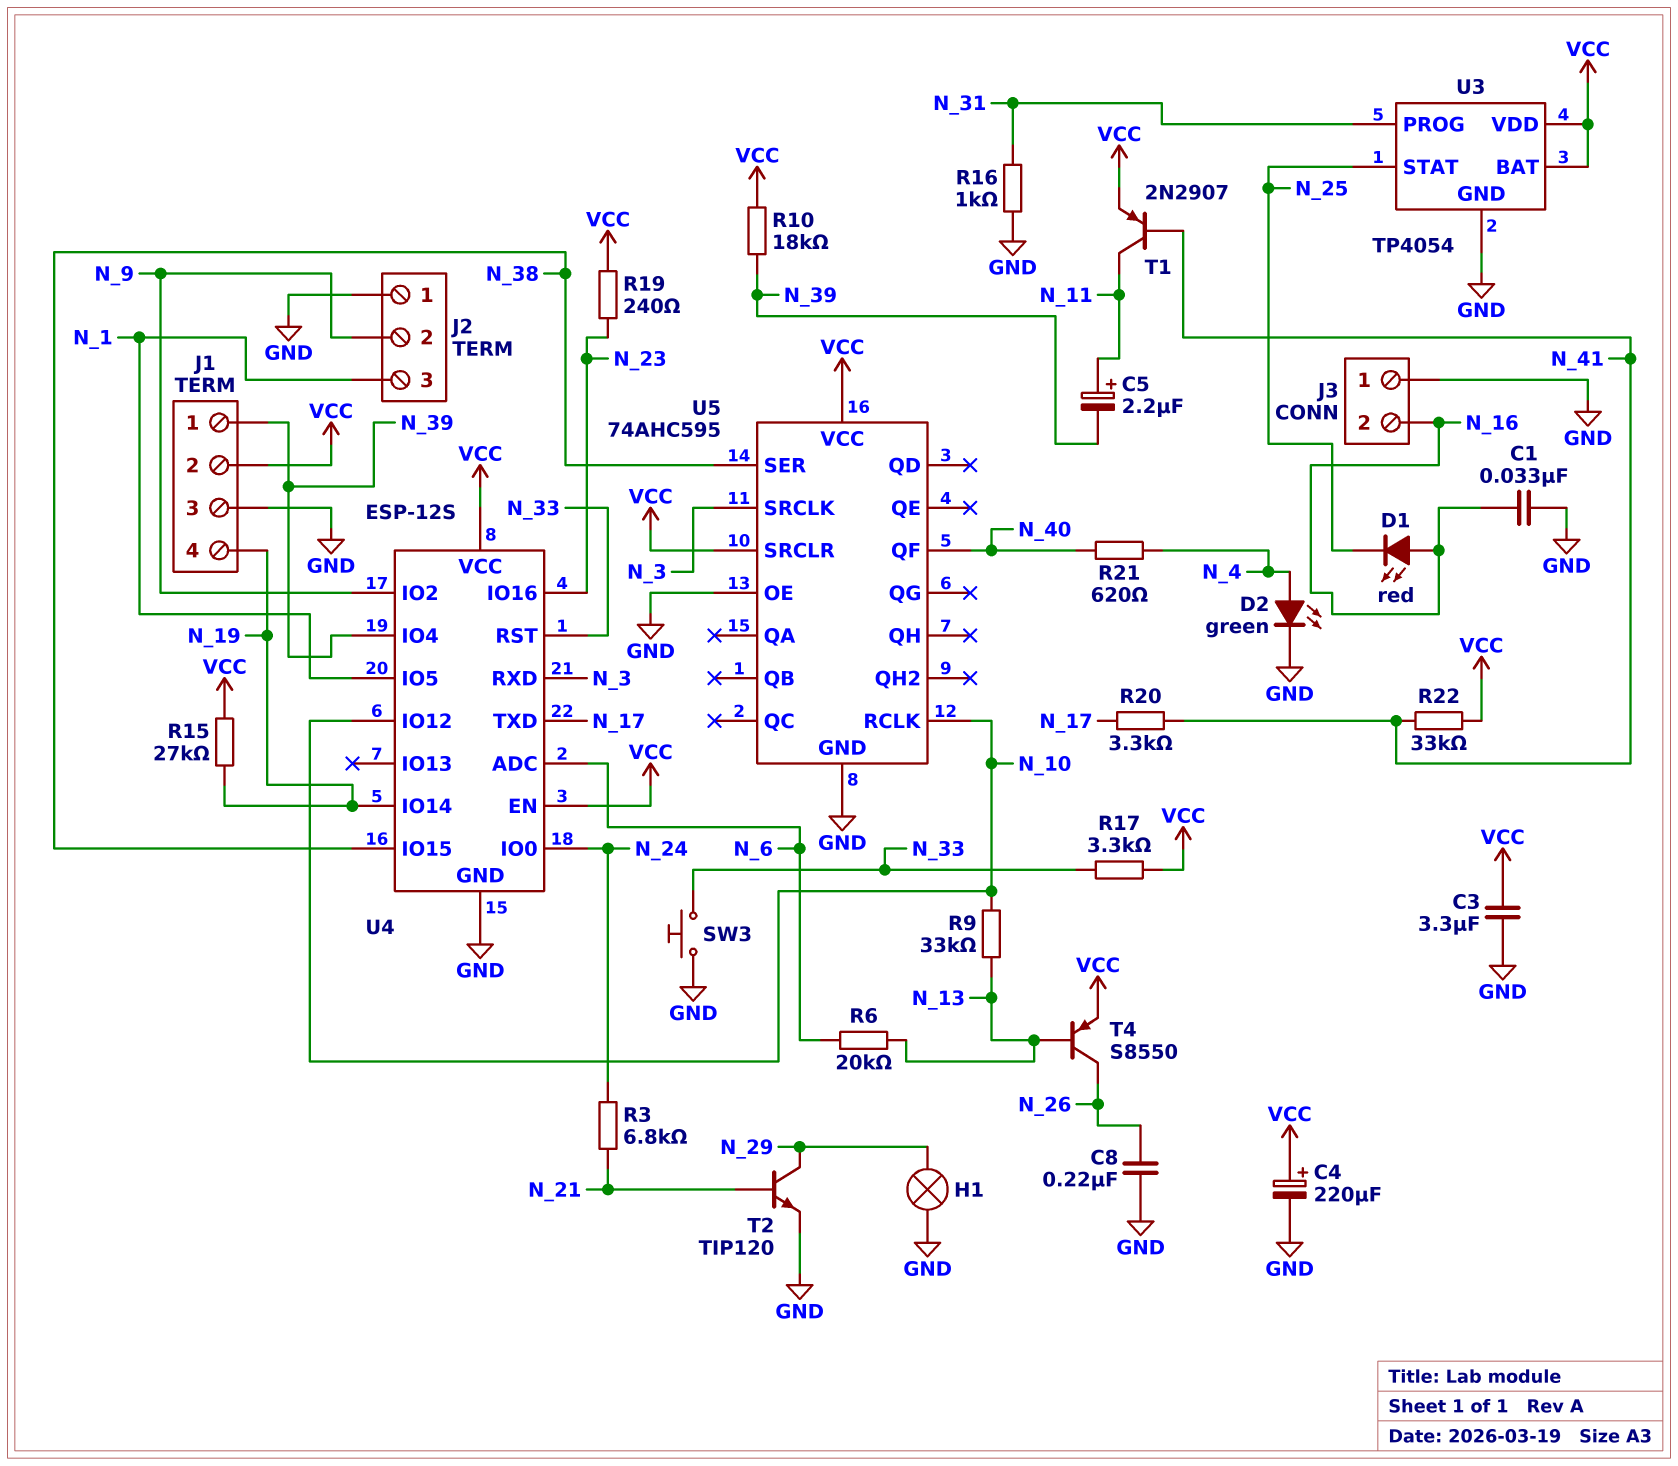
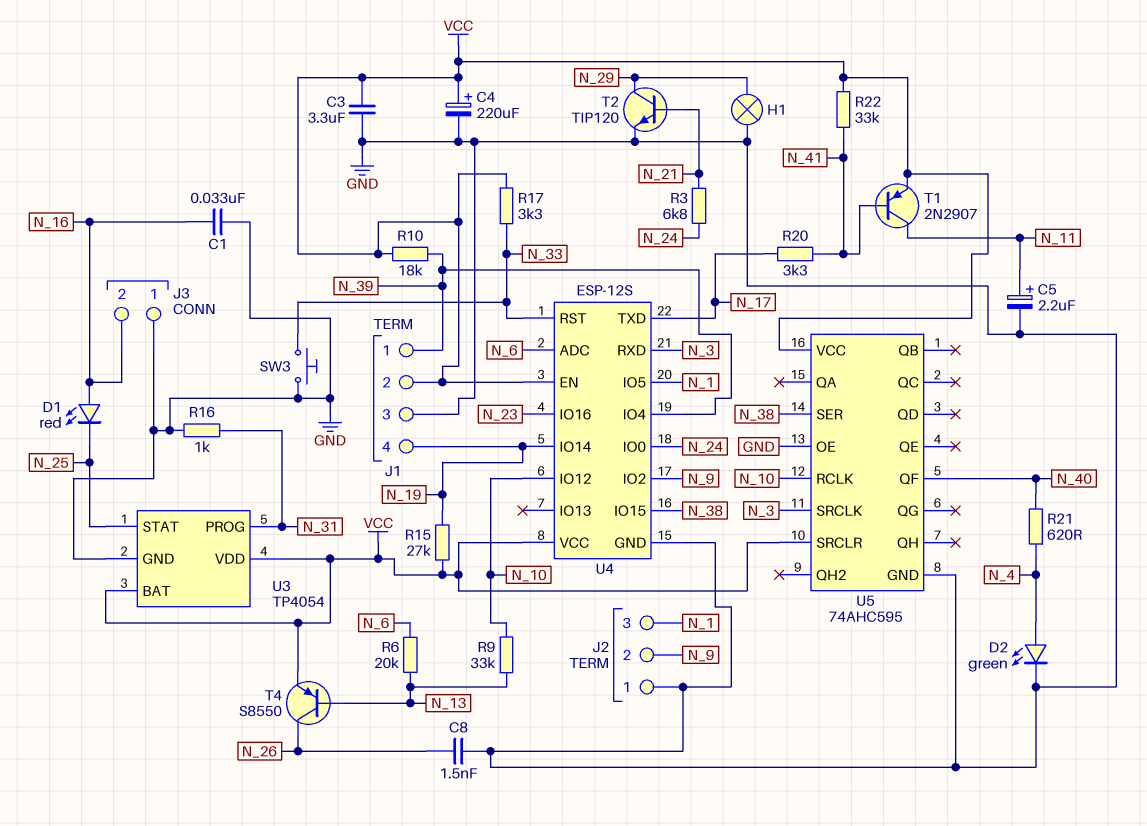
C5: 2.2uF (plus N_11, minus N_39) -> 2.2uF (plus N_11, minus GND)
C8: 220nF (GND, N_26) -> 1.5nF (GND, N_26)
R19: 240 (N_23, VCC) -> none

